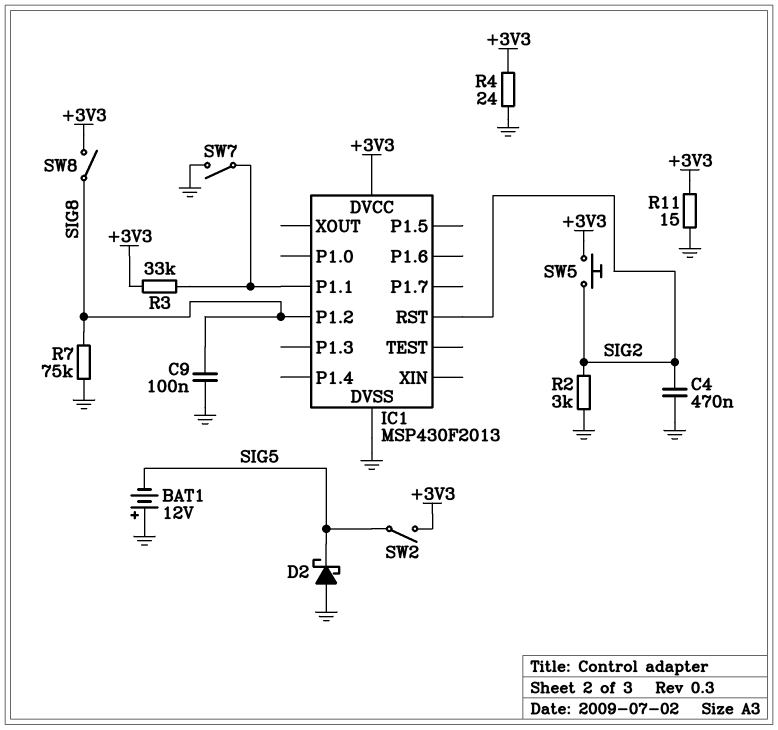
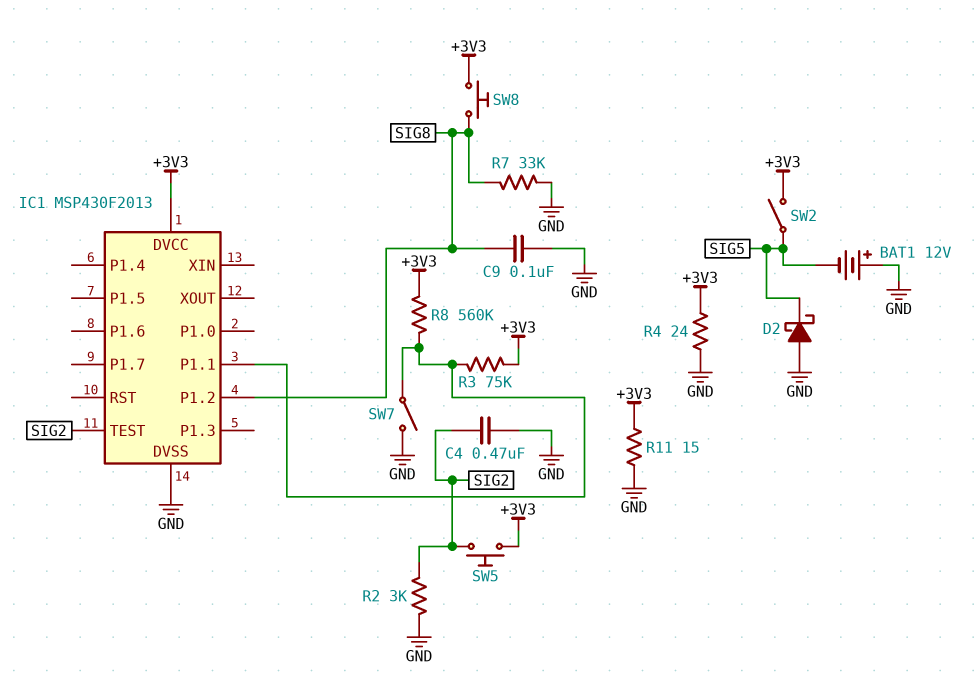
IC1 pin RST: SIG2 -> none
IC1 pin TEST: none -> SIG2
R3: 33k (+3V3, IC1/P1.1) -> 75k (+3V3, IC1/P1.1)
R7: 75k (GND, SIG8) -> 33k (GND, SIG8)
R8: none -> 560k (+3V3, IC1/P1.1)
SW8: switch (+3V3, SIG8) -> button (+3V3, SIG8)

